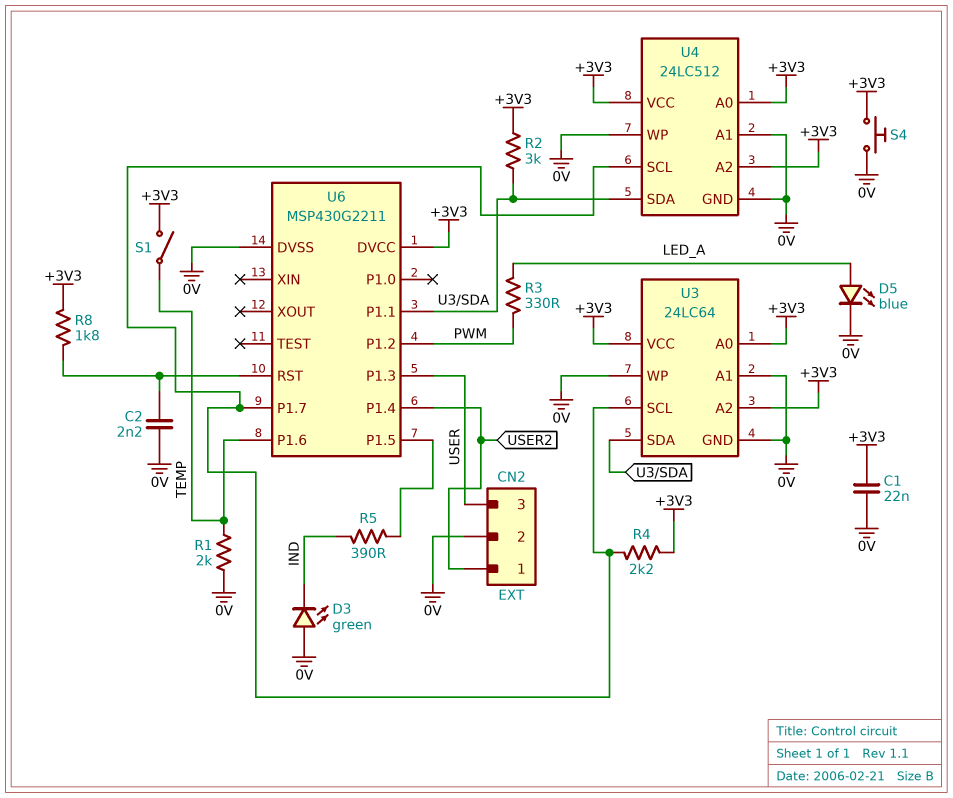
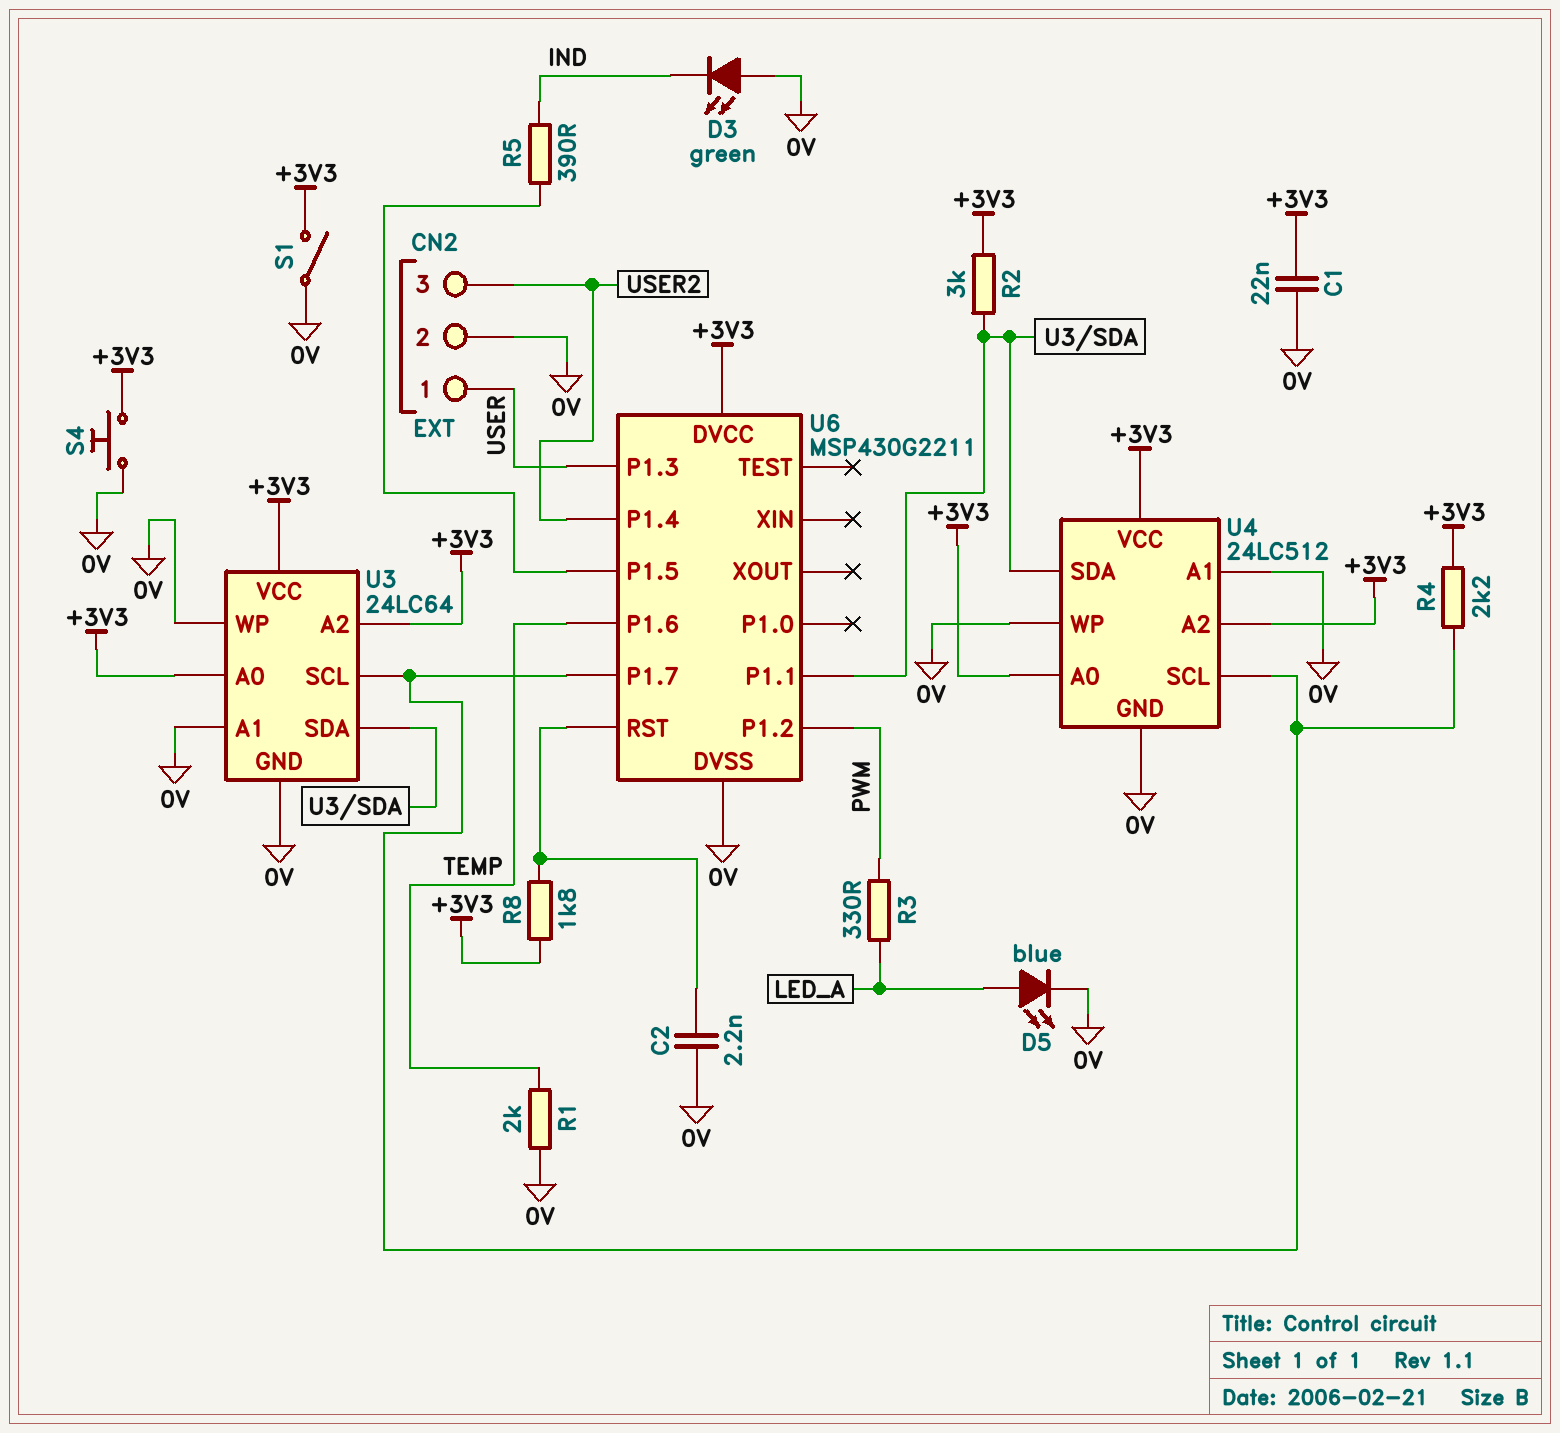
CN2 pin 1: USER2 -> USER
CN2 pin 3: USER -> USER2
S1: switch (+3V3, TEMP) -> switch (+3V3, 0V)

